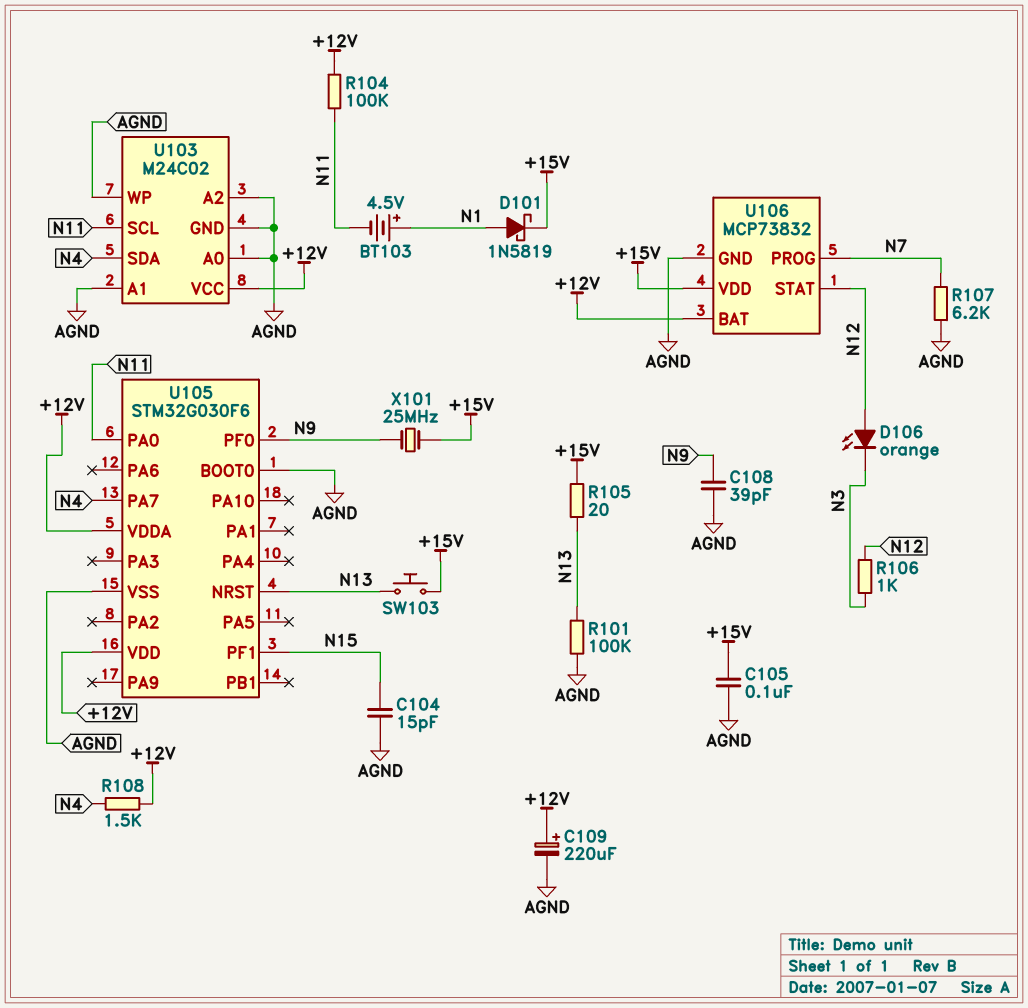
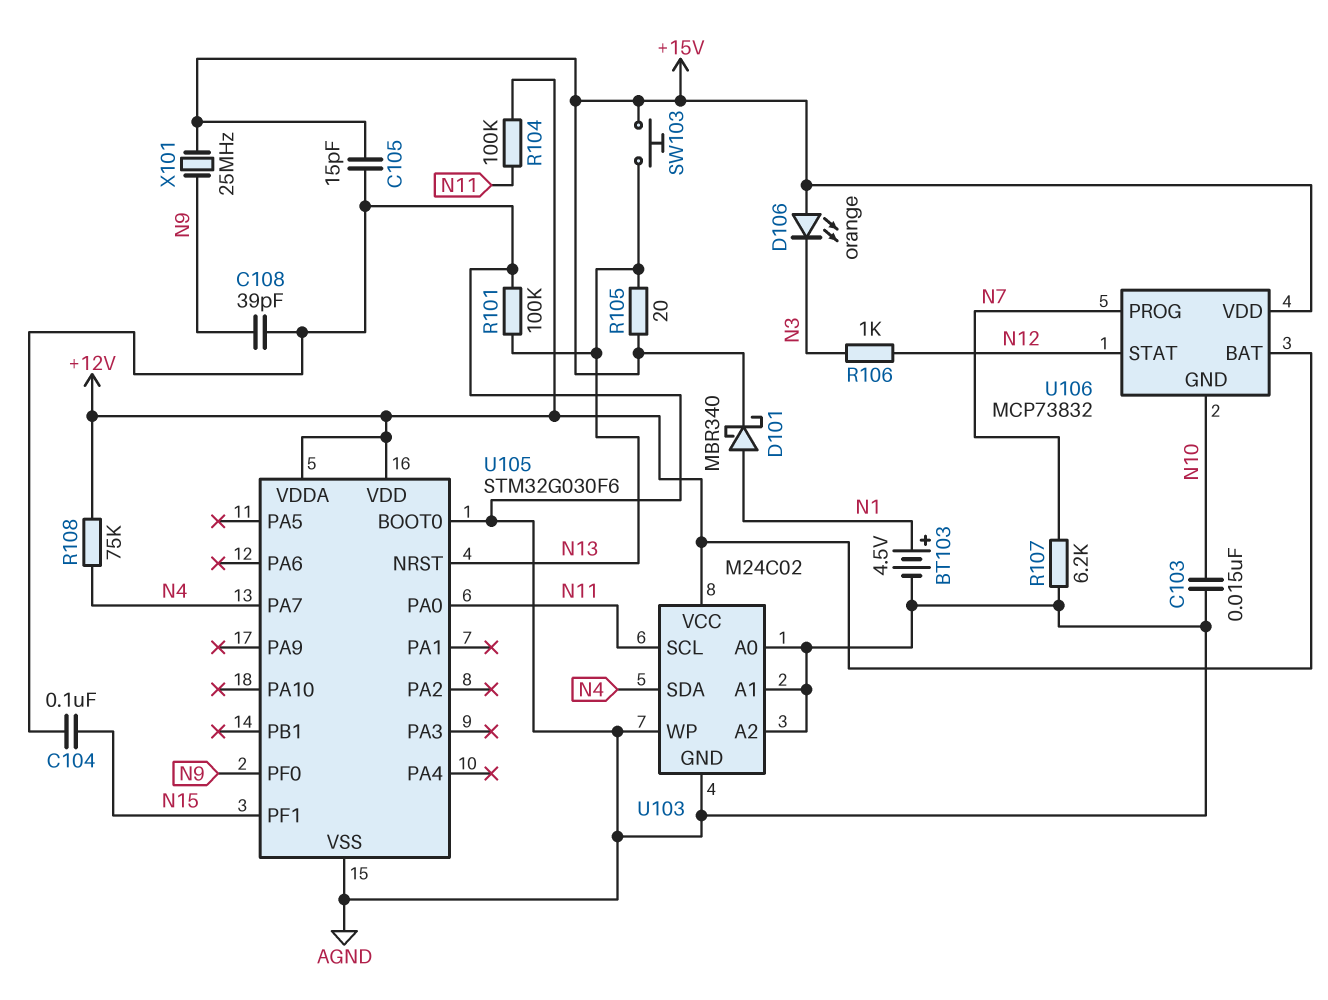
BT103: 4.5V (plus N1, minus N11) -> 4.5V (plus N1, minus AGND)
C103: none -> 15nF (AGND, N10)
C104: 15pF (AGND, N15) -> 100nF (AGND, N15)
C105: 100nF (+15V, AGND) -> 15pF (+15V, AGND)
C109: 220uF (plus +12V, minus AGND) -> none
D101: schottky 1N5819 (A N1, K +15V) -> schottky MBR340 (A N1, K +15V)
D106: LED orange (A N12, K N3) -> LED orange (A +15V, K N3)
R108: 1.5k (+12V, N4) -> 75k (+12V, N4)
U106 pin GND: AGND -> N10

